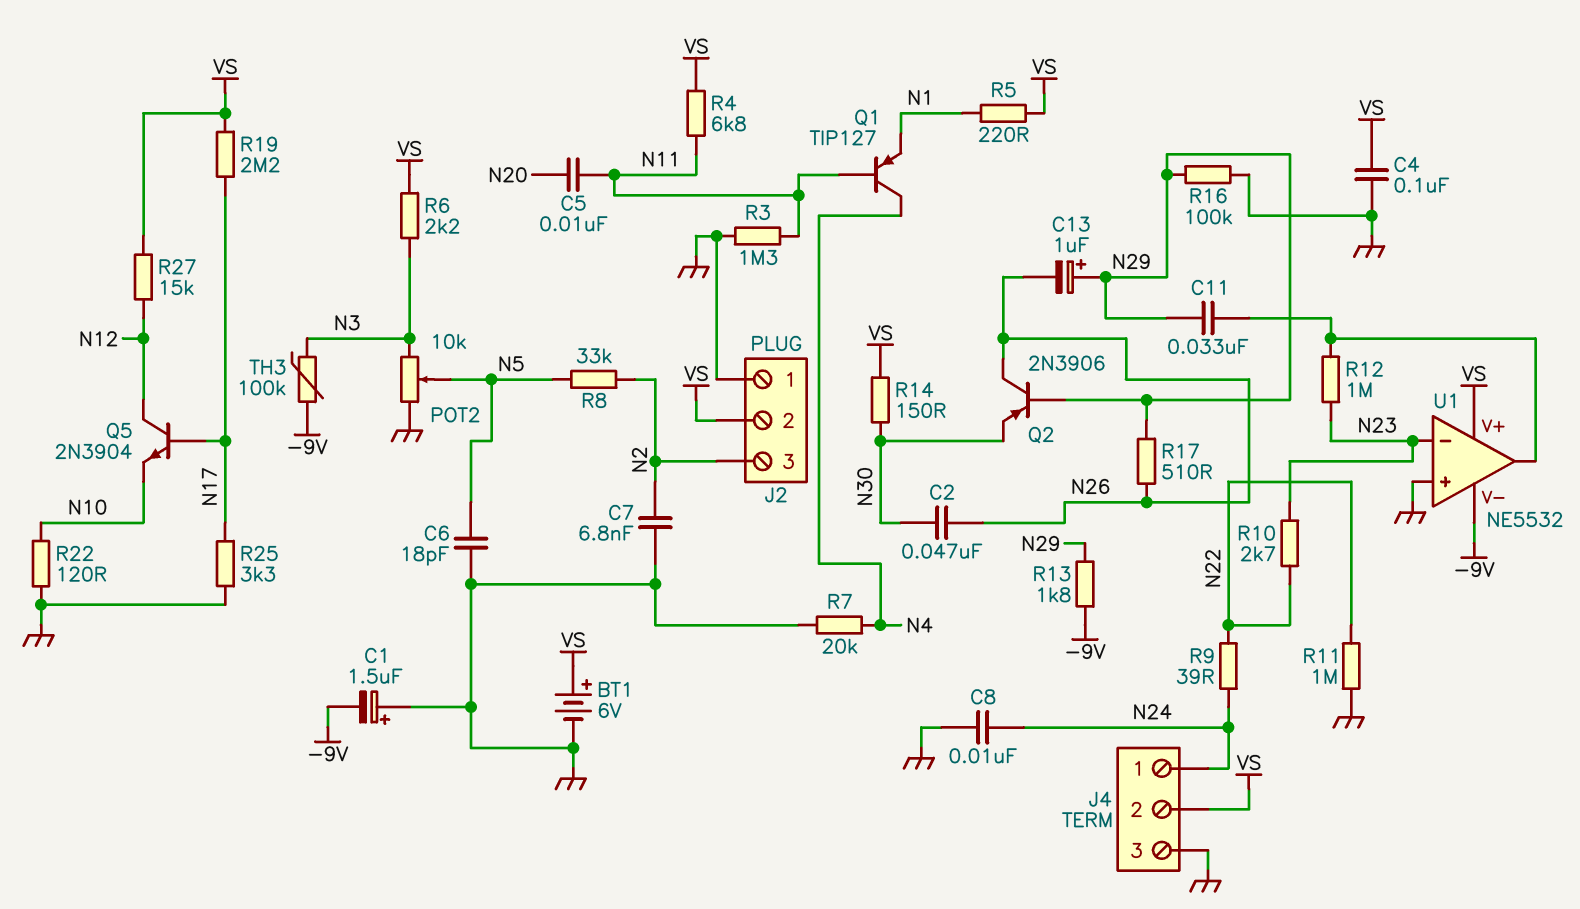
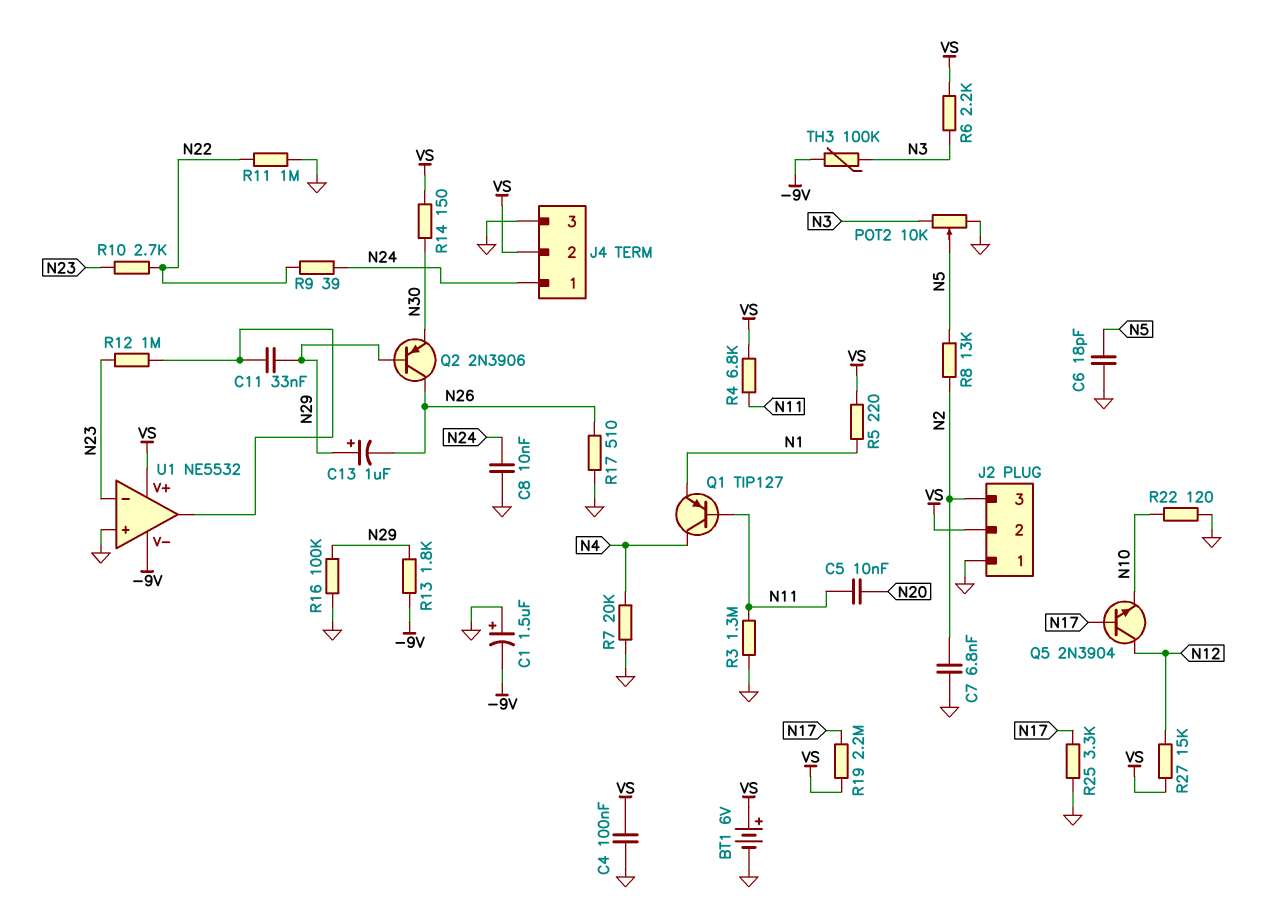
C2: 47nF (N26, N30) -> none
R8: 33k (N2, N5) -> 13k (N2, N5)
R17: 510 (N26, N29) -> 510 (GND, N26)

